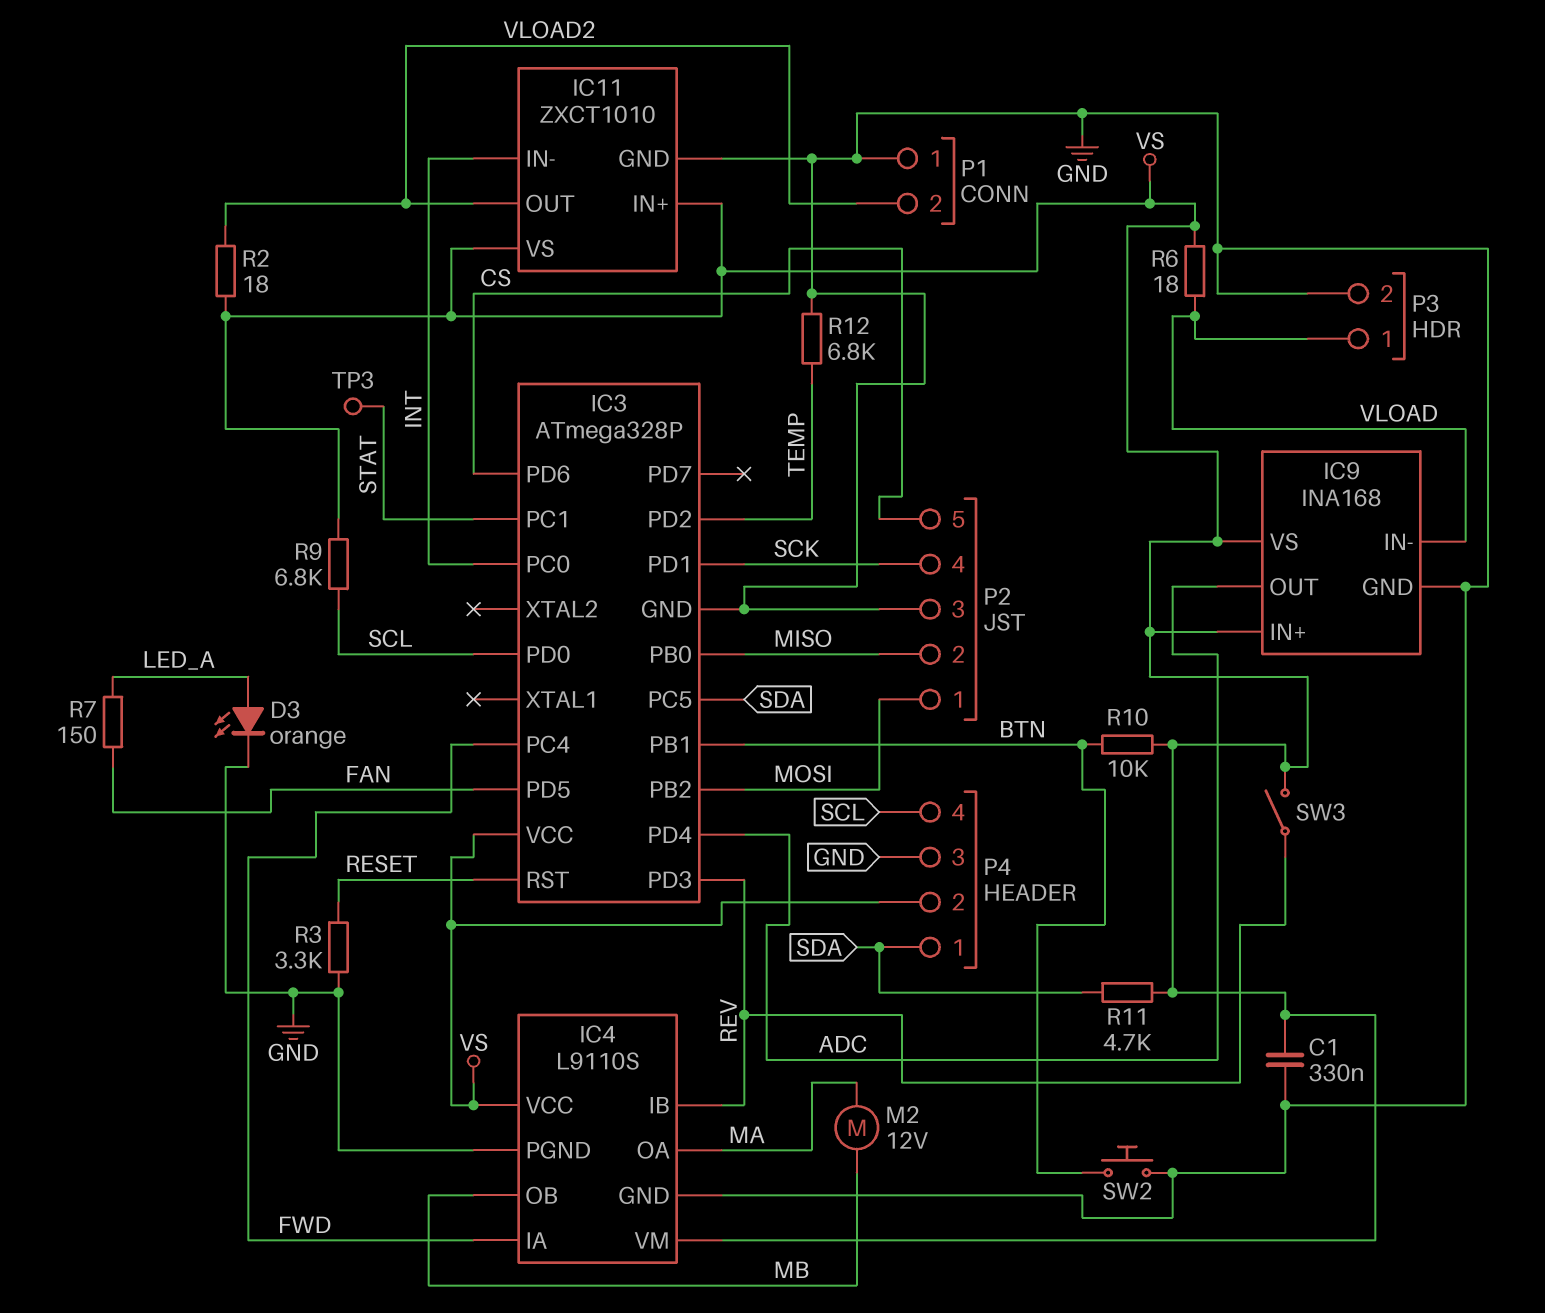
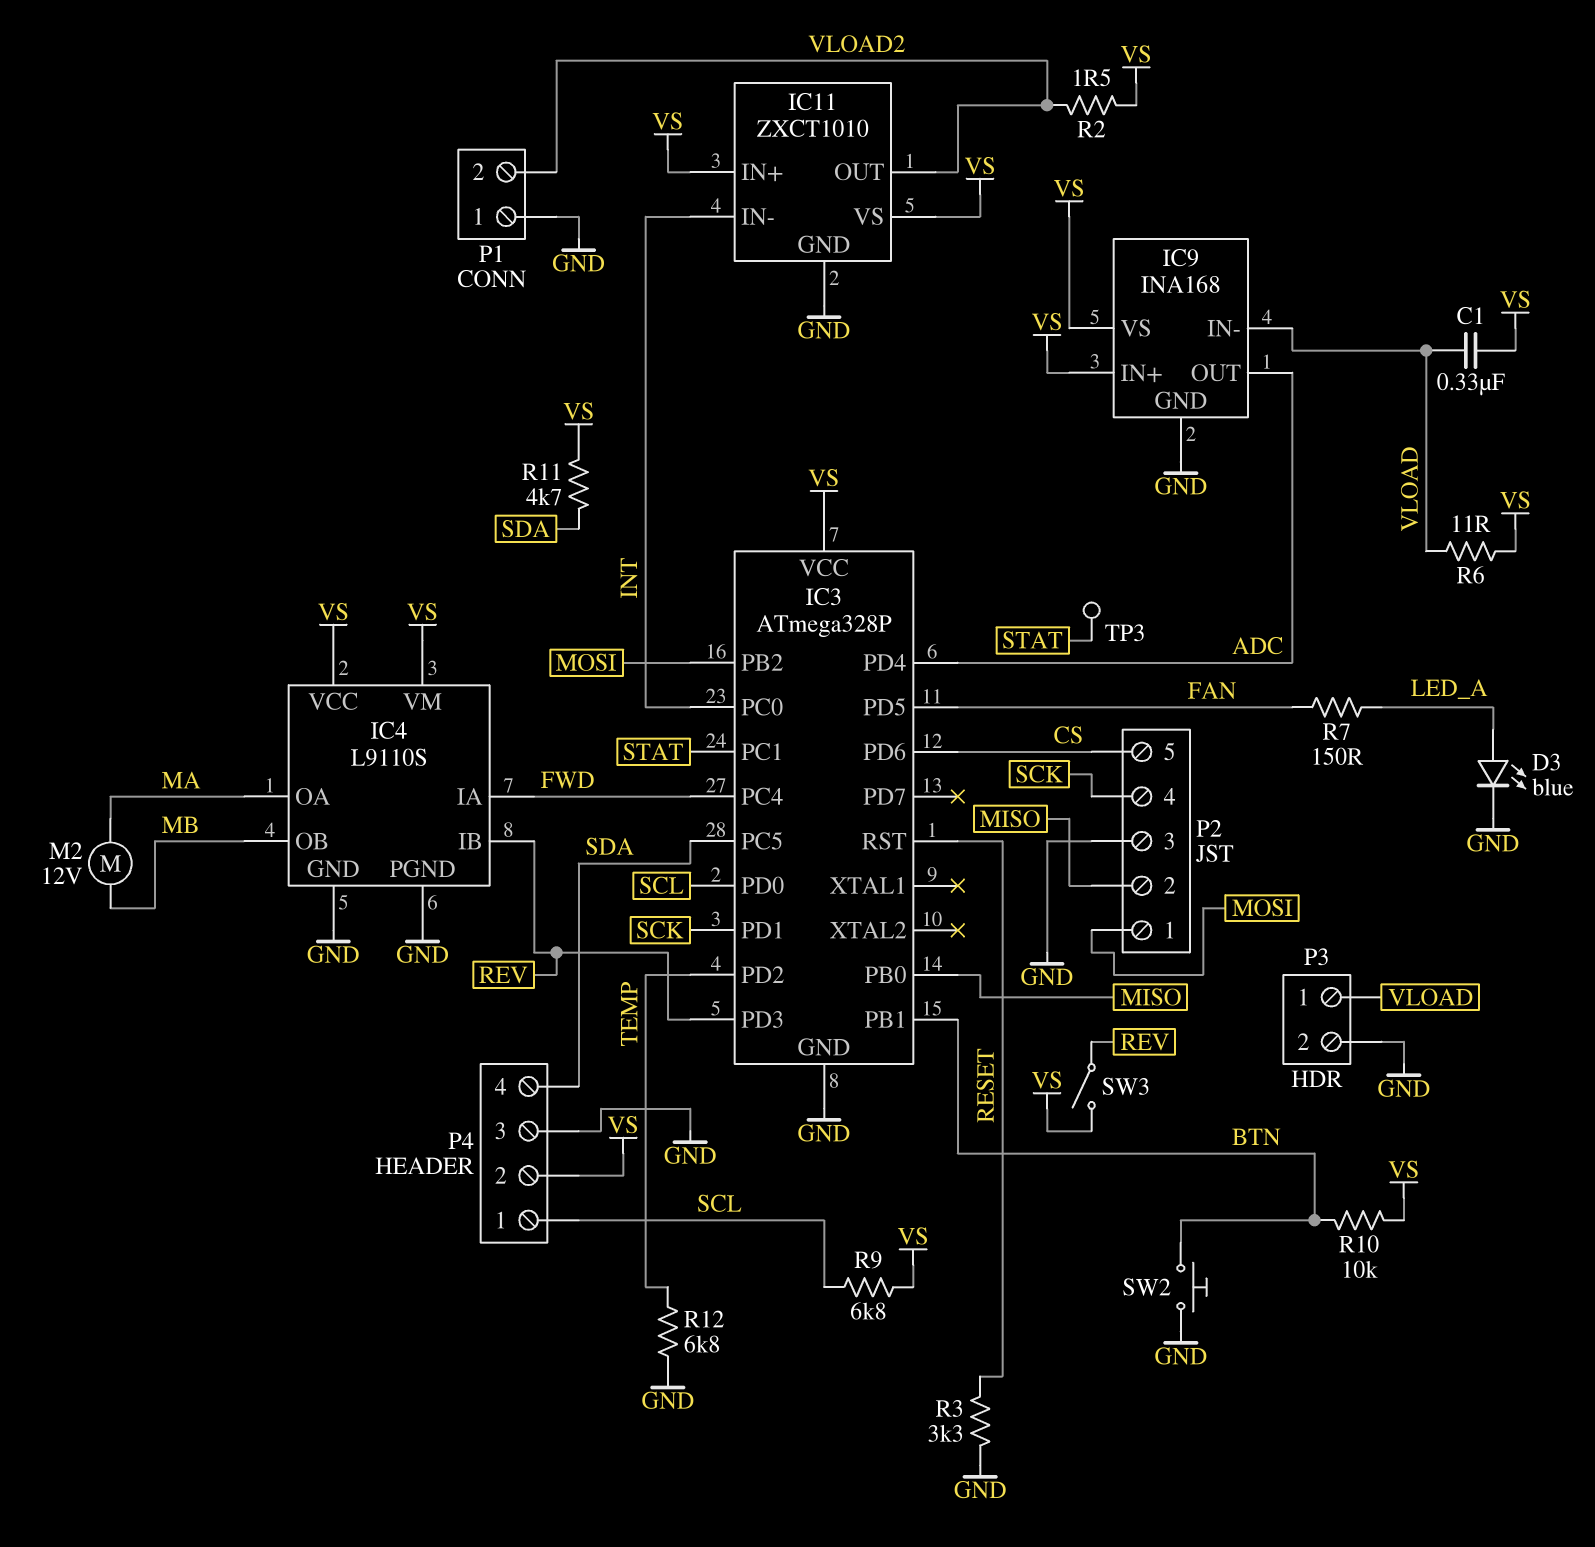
C1: 330nF (GND, VS) -> 330nF (VLOAD, VS)
D3: LED orange (A LED_A, K GND) -> LED blue (A LED_A, K GND)
P4 pin 1: SDA -> SCL
P4 pin 4: SCL -> SDA
R2: 18 (VLOAD2, VS) -> 1.5 (VLOAD2, VS)
R6: 18 (VLOAD, VS) -> 11 (VLOAD, VS)

